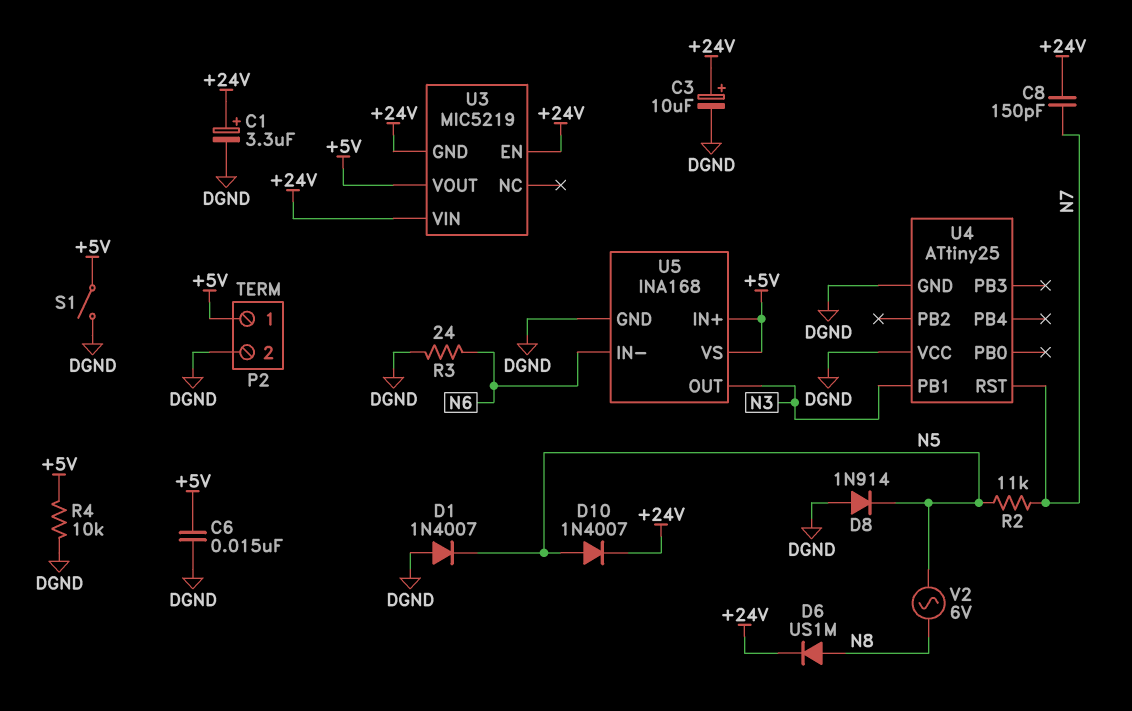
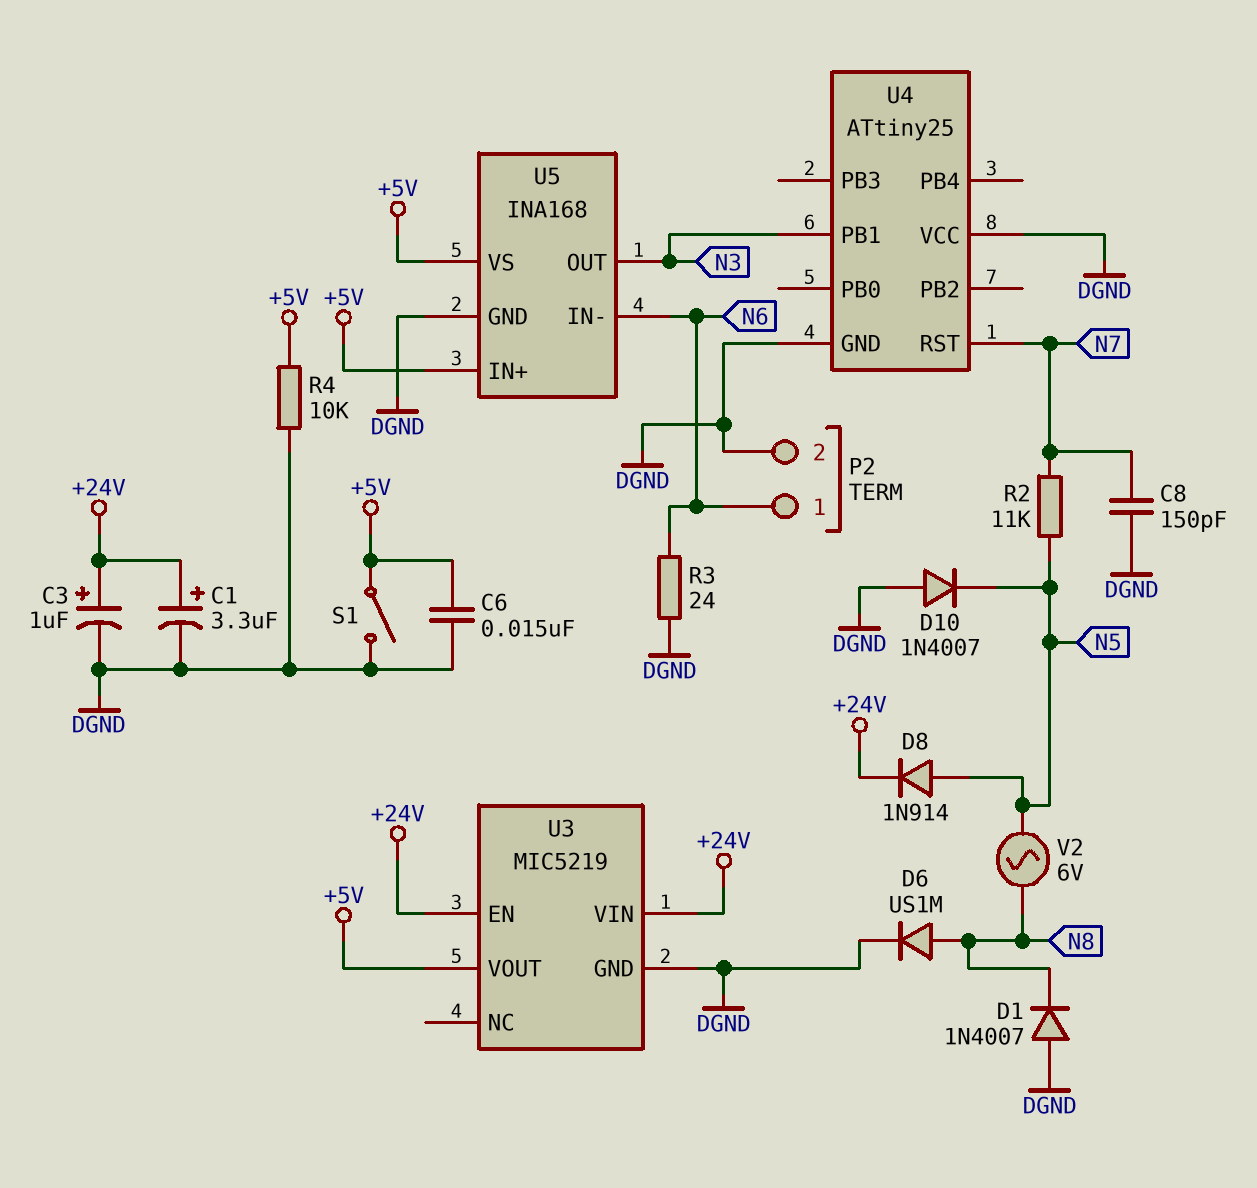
C3: 10uF (plus +24V, minus DGND) -> 1uF (plus +24V, minus DGND)
C8: 150pF (+24V, N7) -> 150pF (DGND, N7)
D1: diode 1N4007 (A DGND, K N5) -> diode 1N4007 (A DGND, K N8)
D6: diode US1M (A N8, K +24V) -> diode US1M (A N8, K DGND)
D8: diode 1N914 (A DGND, K N5) -> diode 1N914 (A N5, K +24V)
D10: diode 1N4007 (A N5, K +24V) -> diode 1N4007 (A DGND, K N5)
P2 pin 1: +5V -> N6
U3 pin GND: +24V -> DGND

